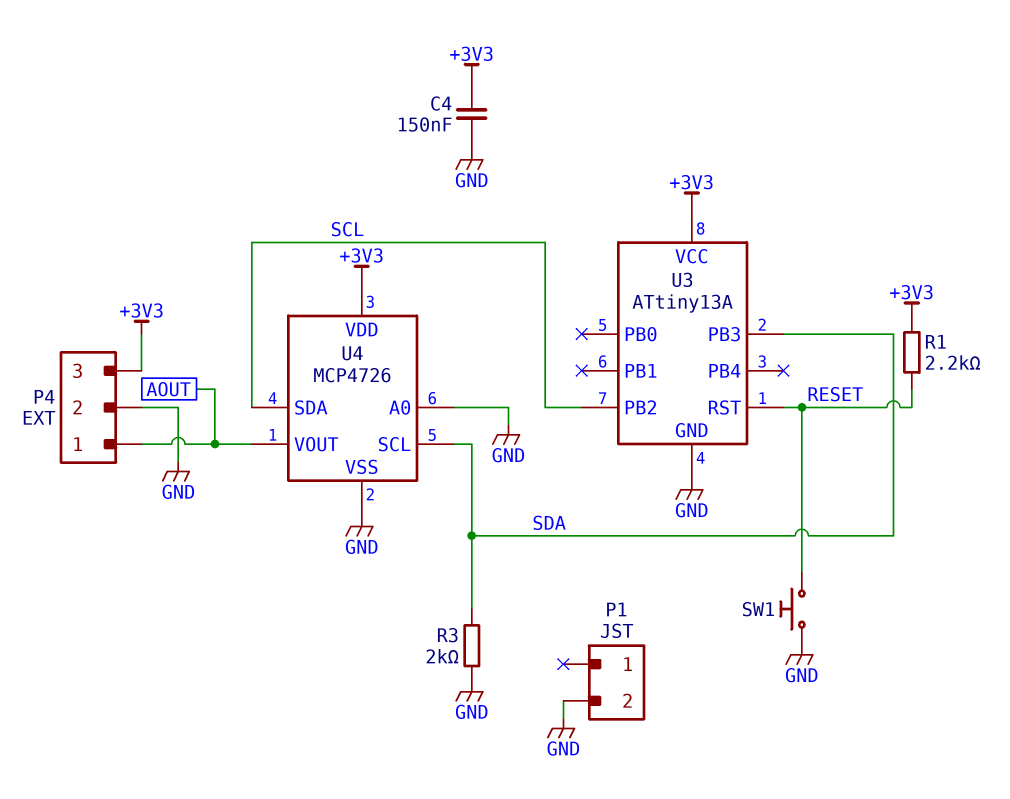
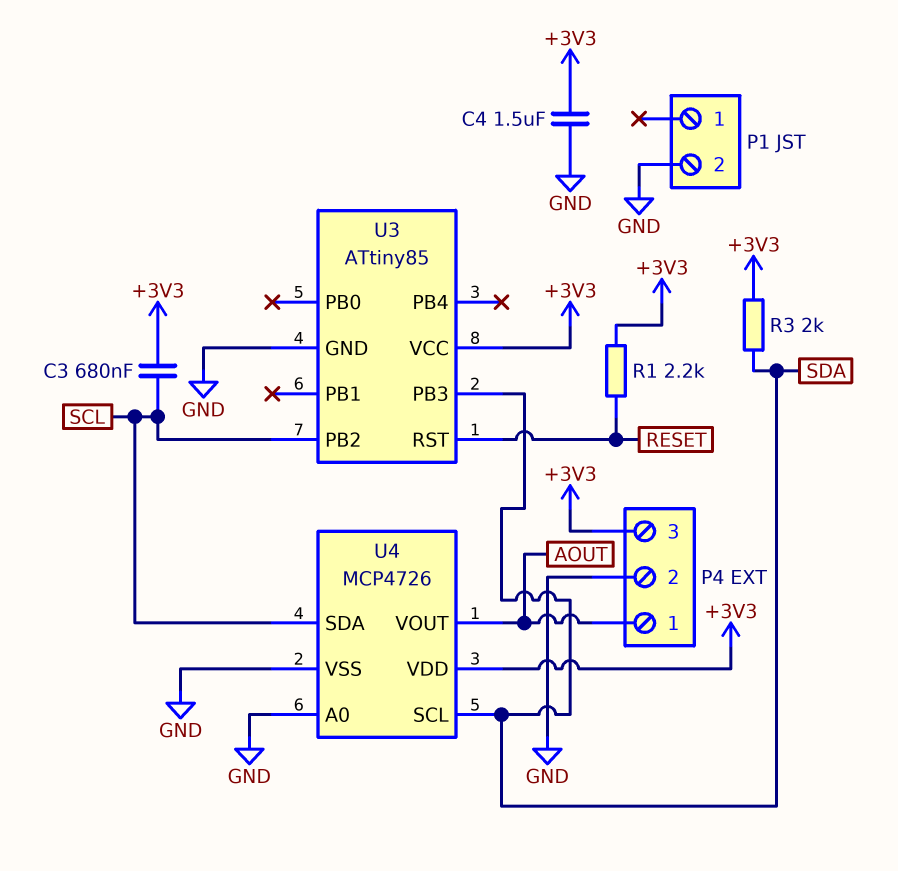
C3: none -> 680nF (+3V3, SCL)
C4: 150nF (+3V3, GND) -> 1.5uF (+3V3, GND)
R3: 2k (GND, SDA) -> 2k (+3V3, SDA)
SW1: button (GND, RESET) -> none
U3: ATtiny13A -> ATtiny85

